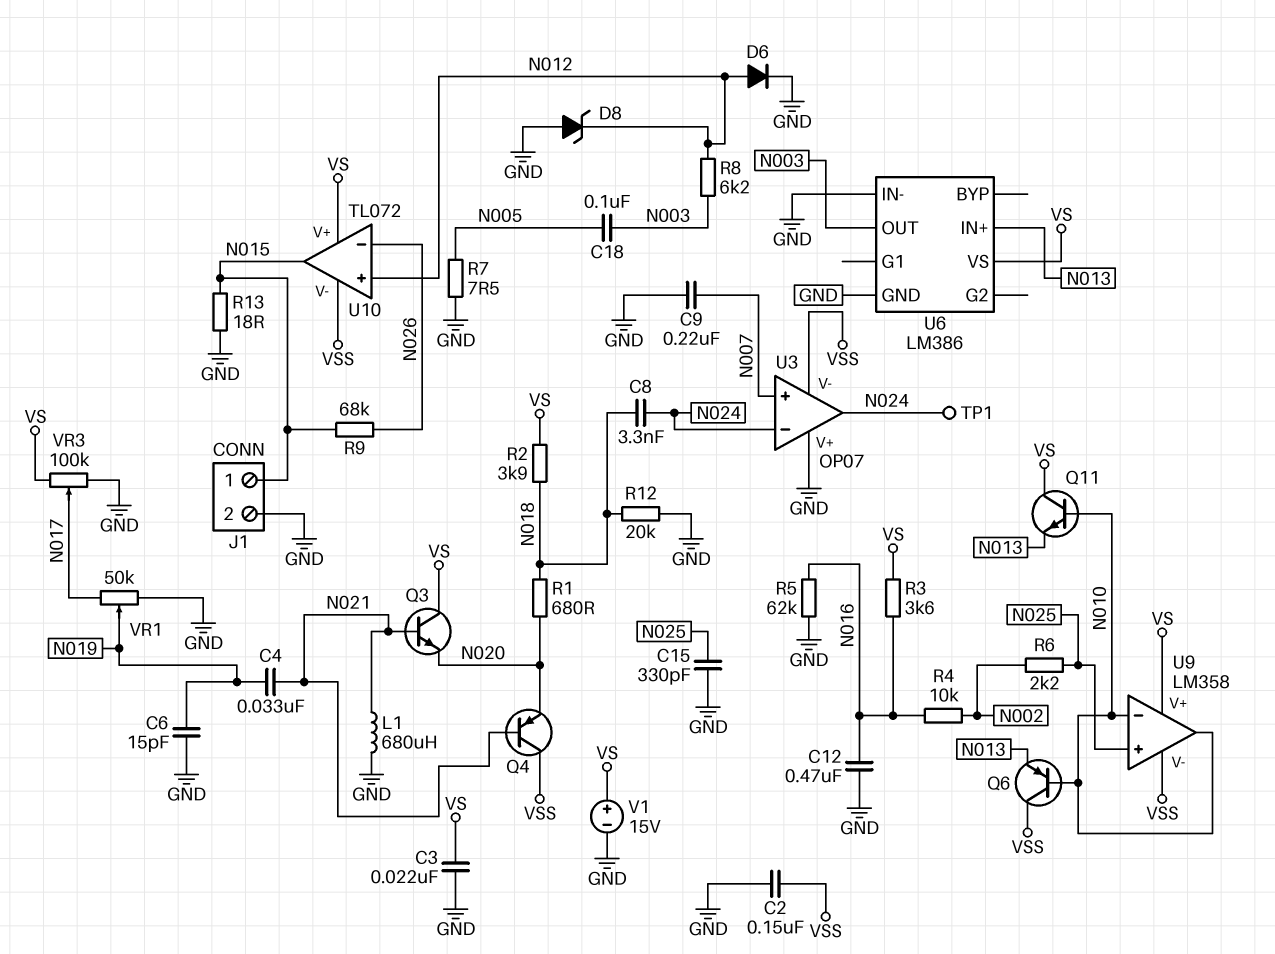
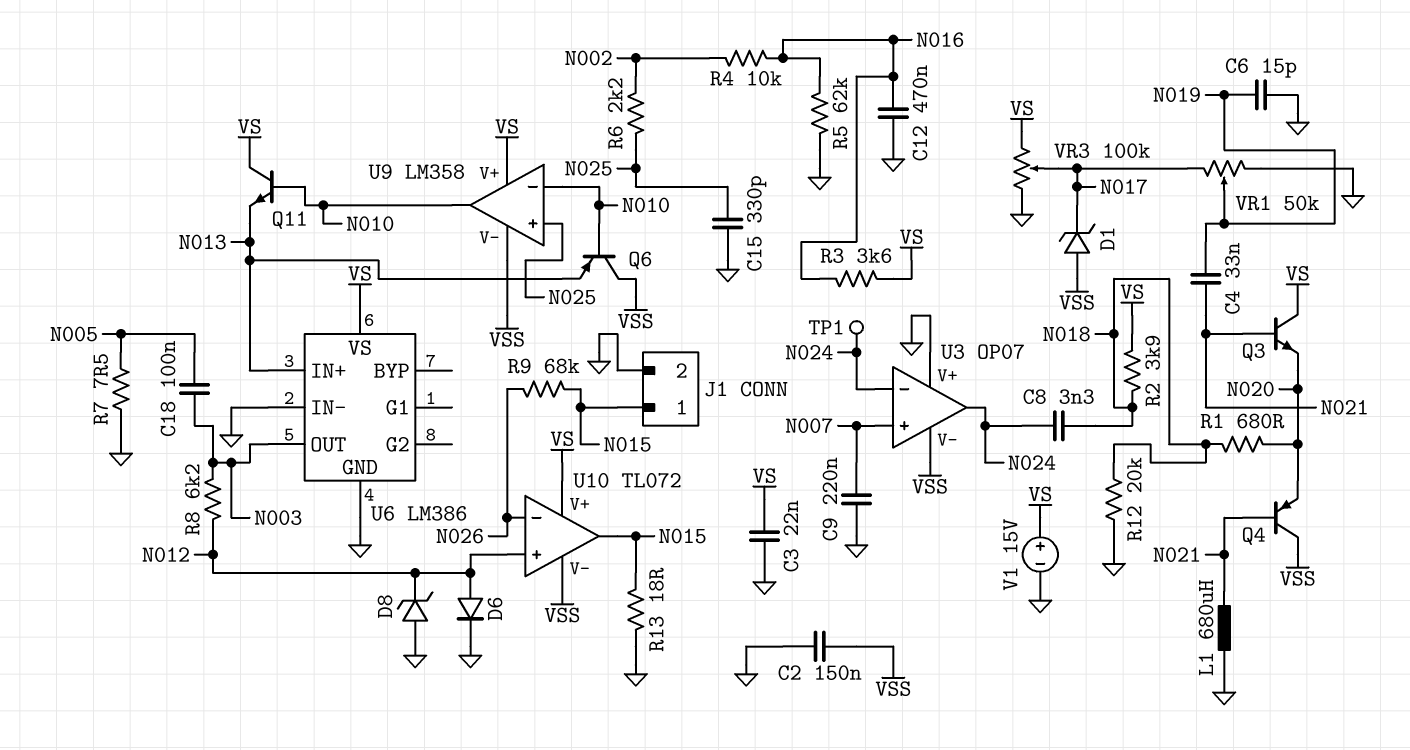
D1: none -> zener (A VSS, K N017)

